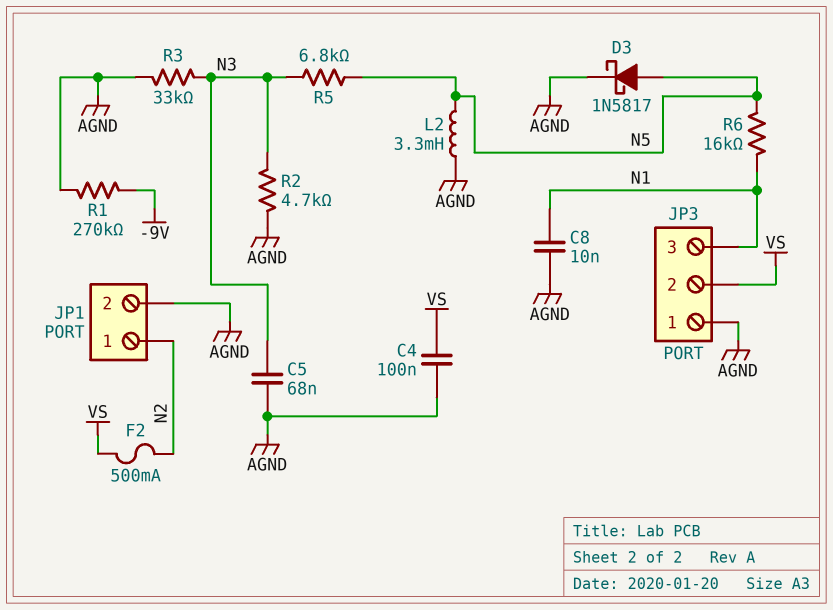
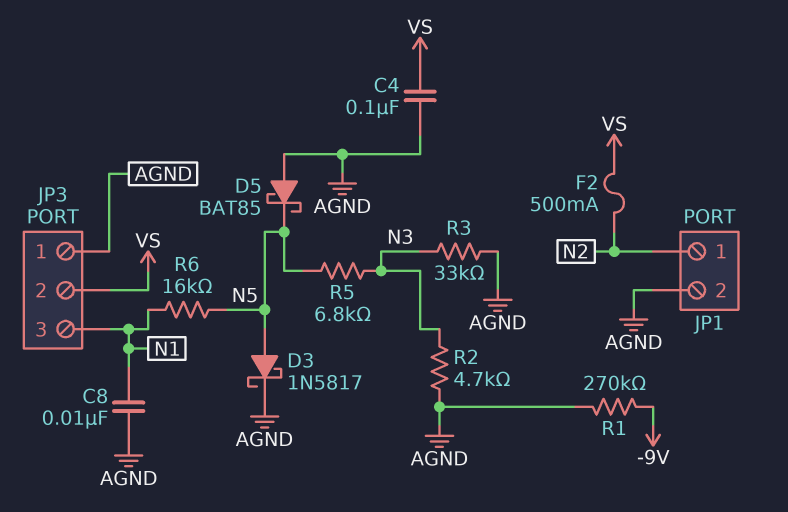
C5: 68nF (AGND, N3) -> none
D5: none -> schottky BAT85 (A AGND, K N5)
L2: 3.3mH (AGND, N5) -> none

